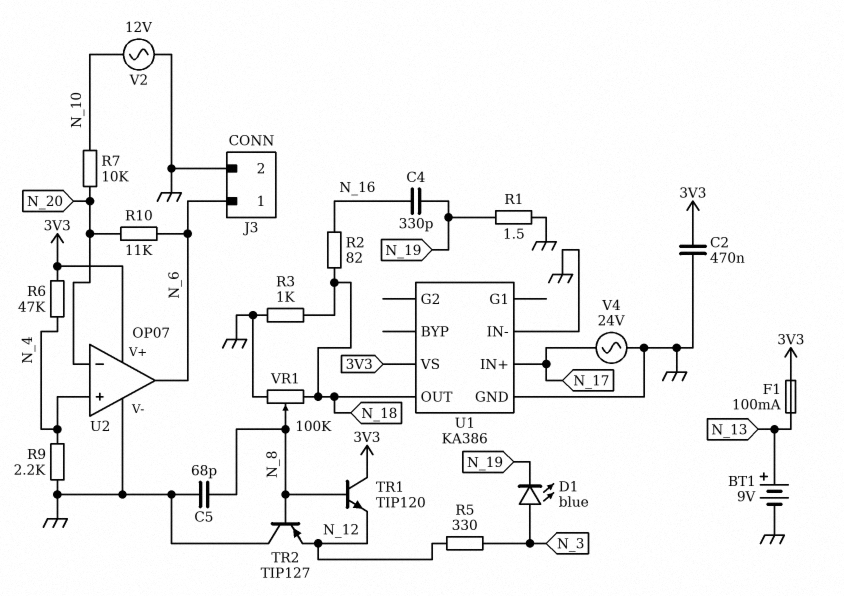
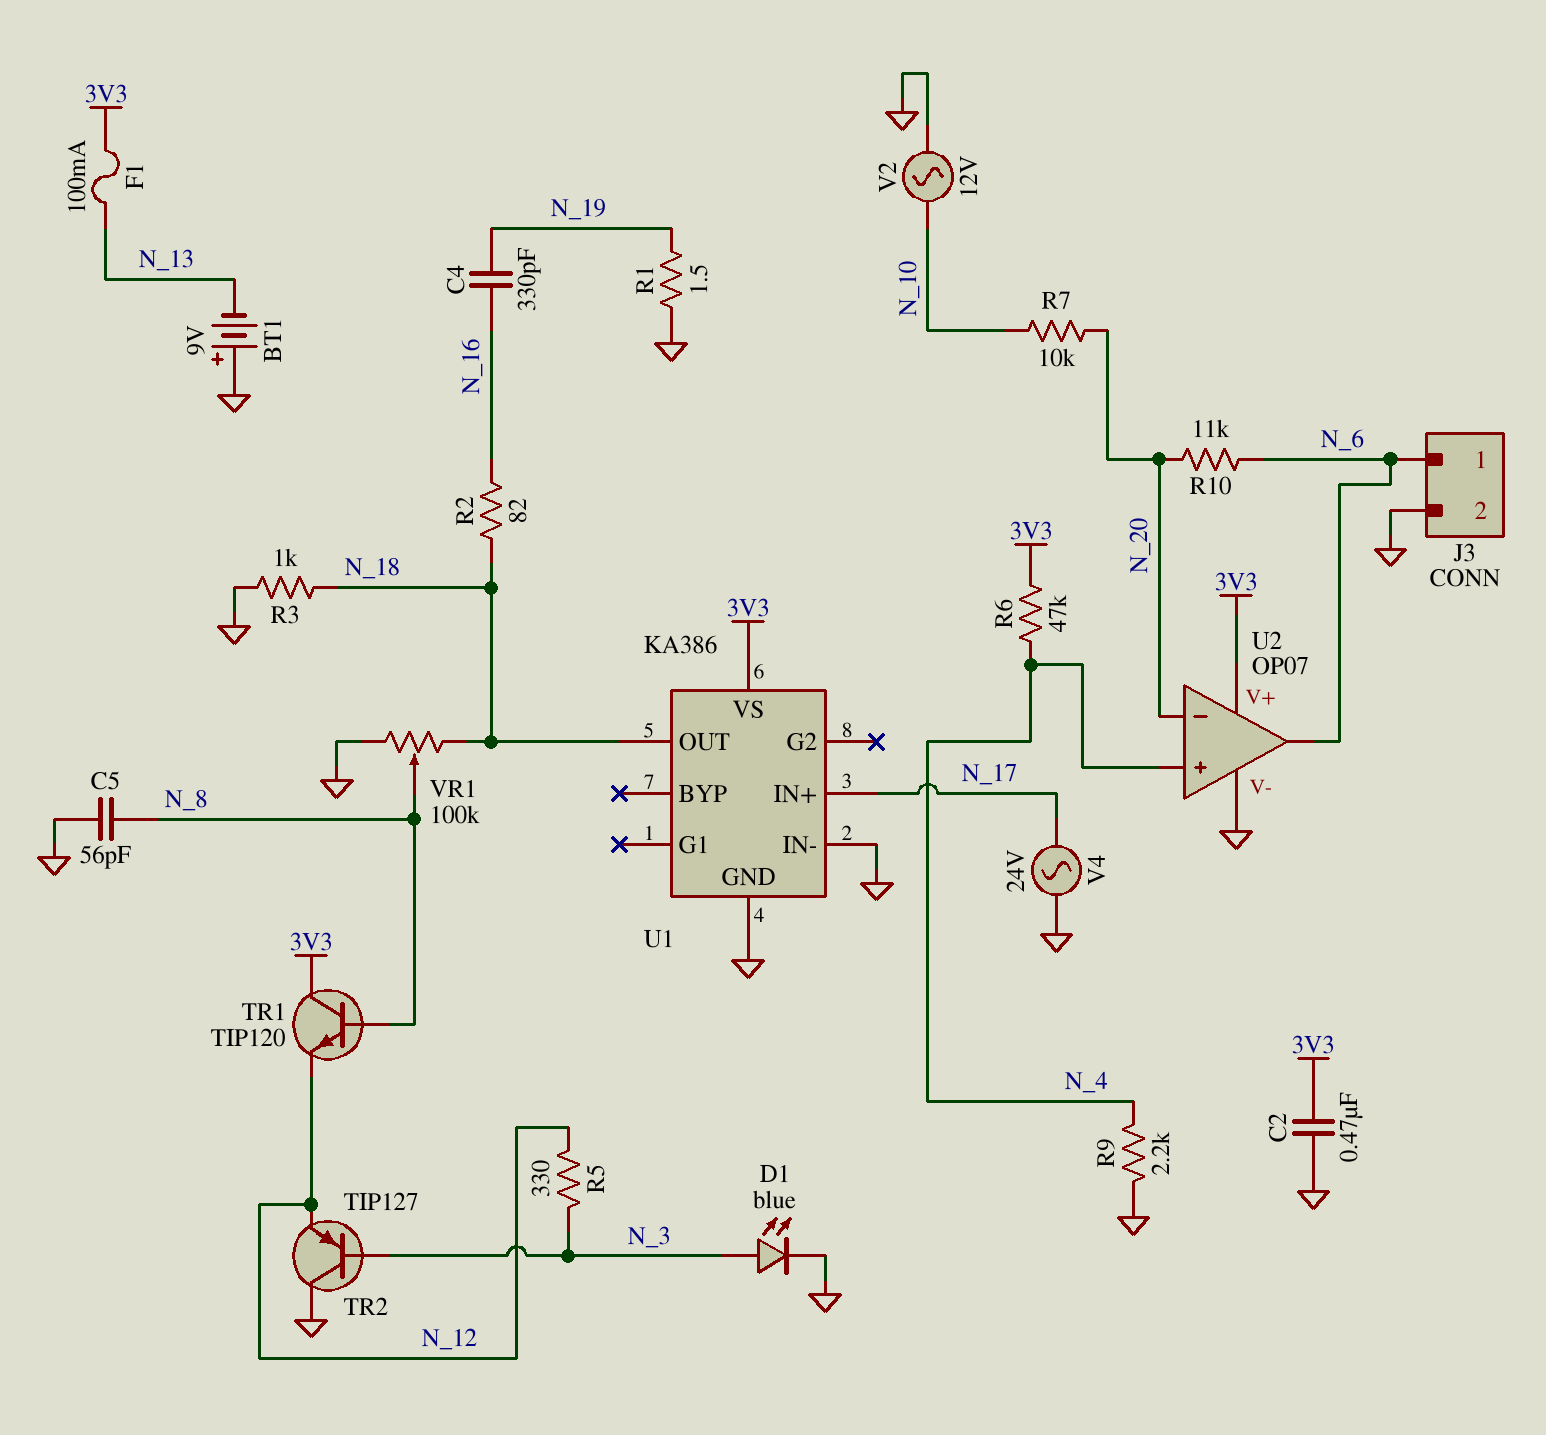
BT1: 9V (plus N_13, minus GND) -> 9V (plus GND, minus N_13)
C5: 68pF (GND, N_8) -> 56pF (GND, N_8)
D1: LED blue (A N_3, K N_19) -> LED blue (A N_3, K GND)
TR2: PNP TIP127 (B N_8, C GND, E N_12) -> PNP TIP127 (B N_3, C GND, E N_12)

